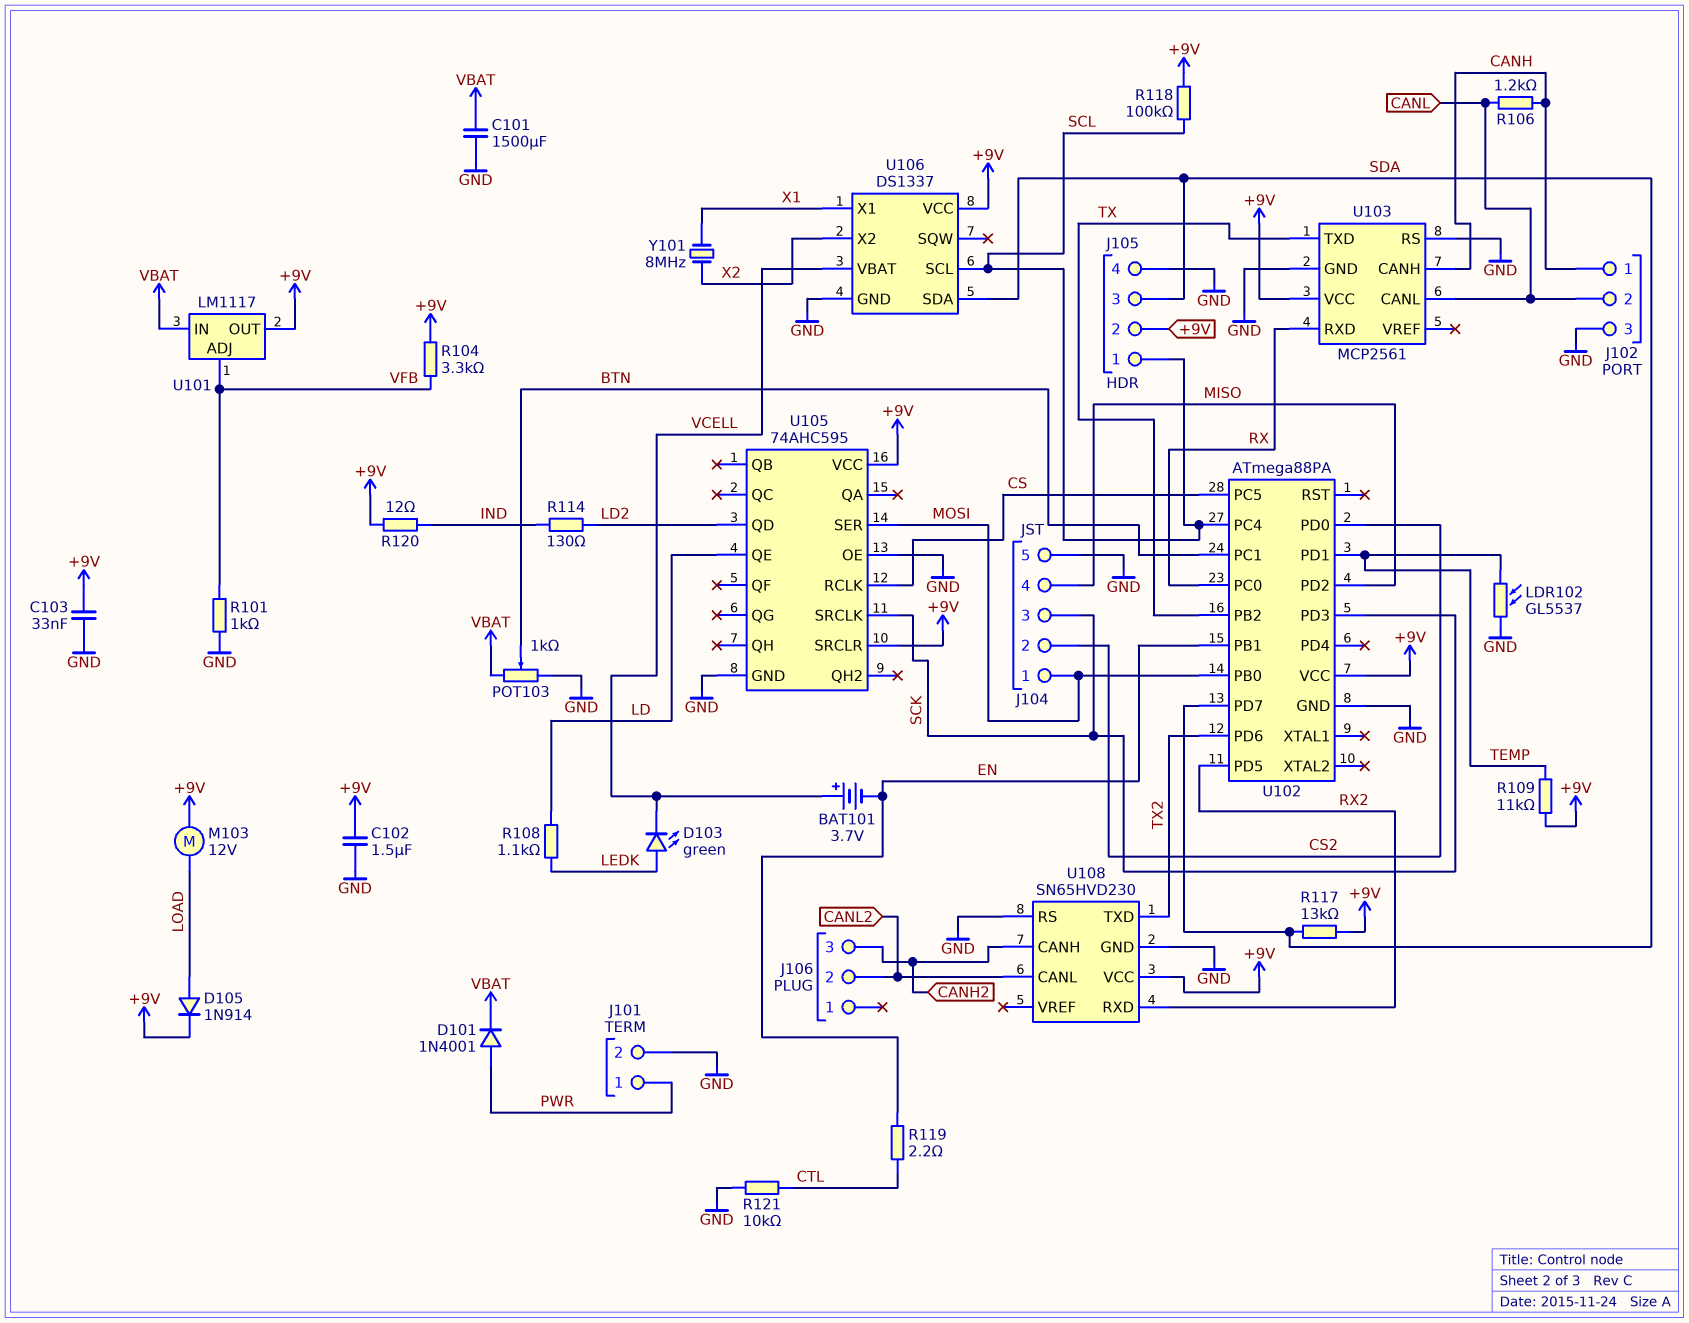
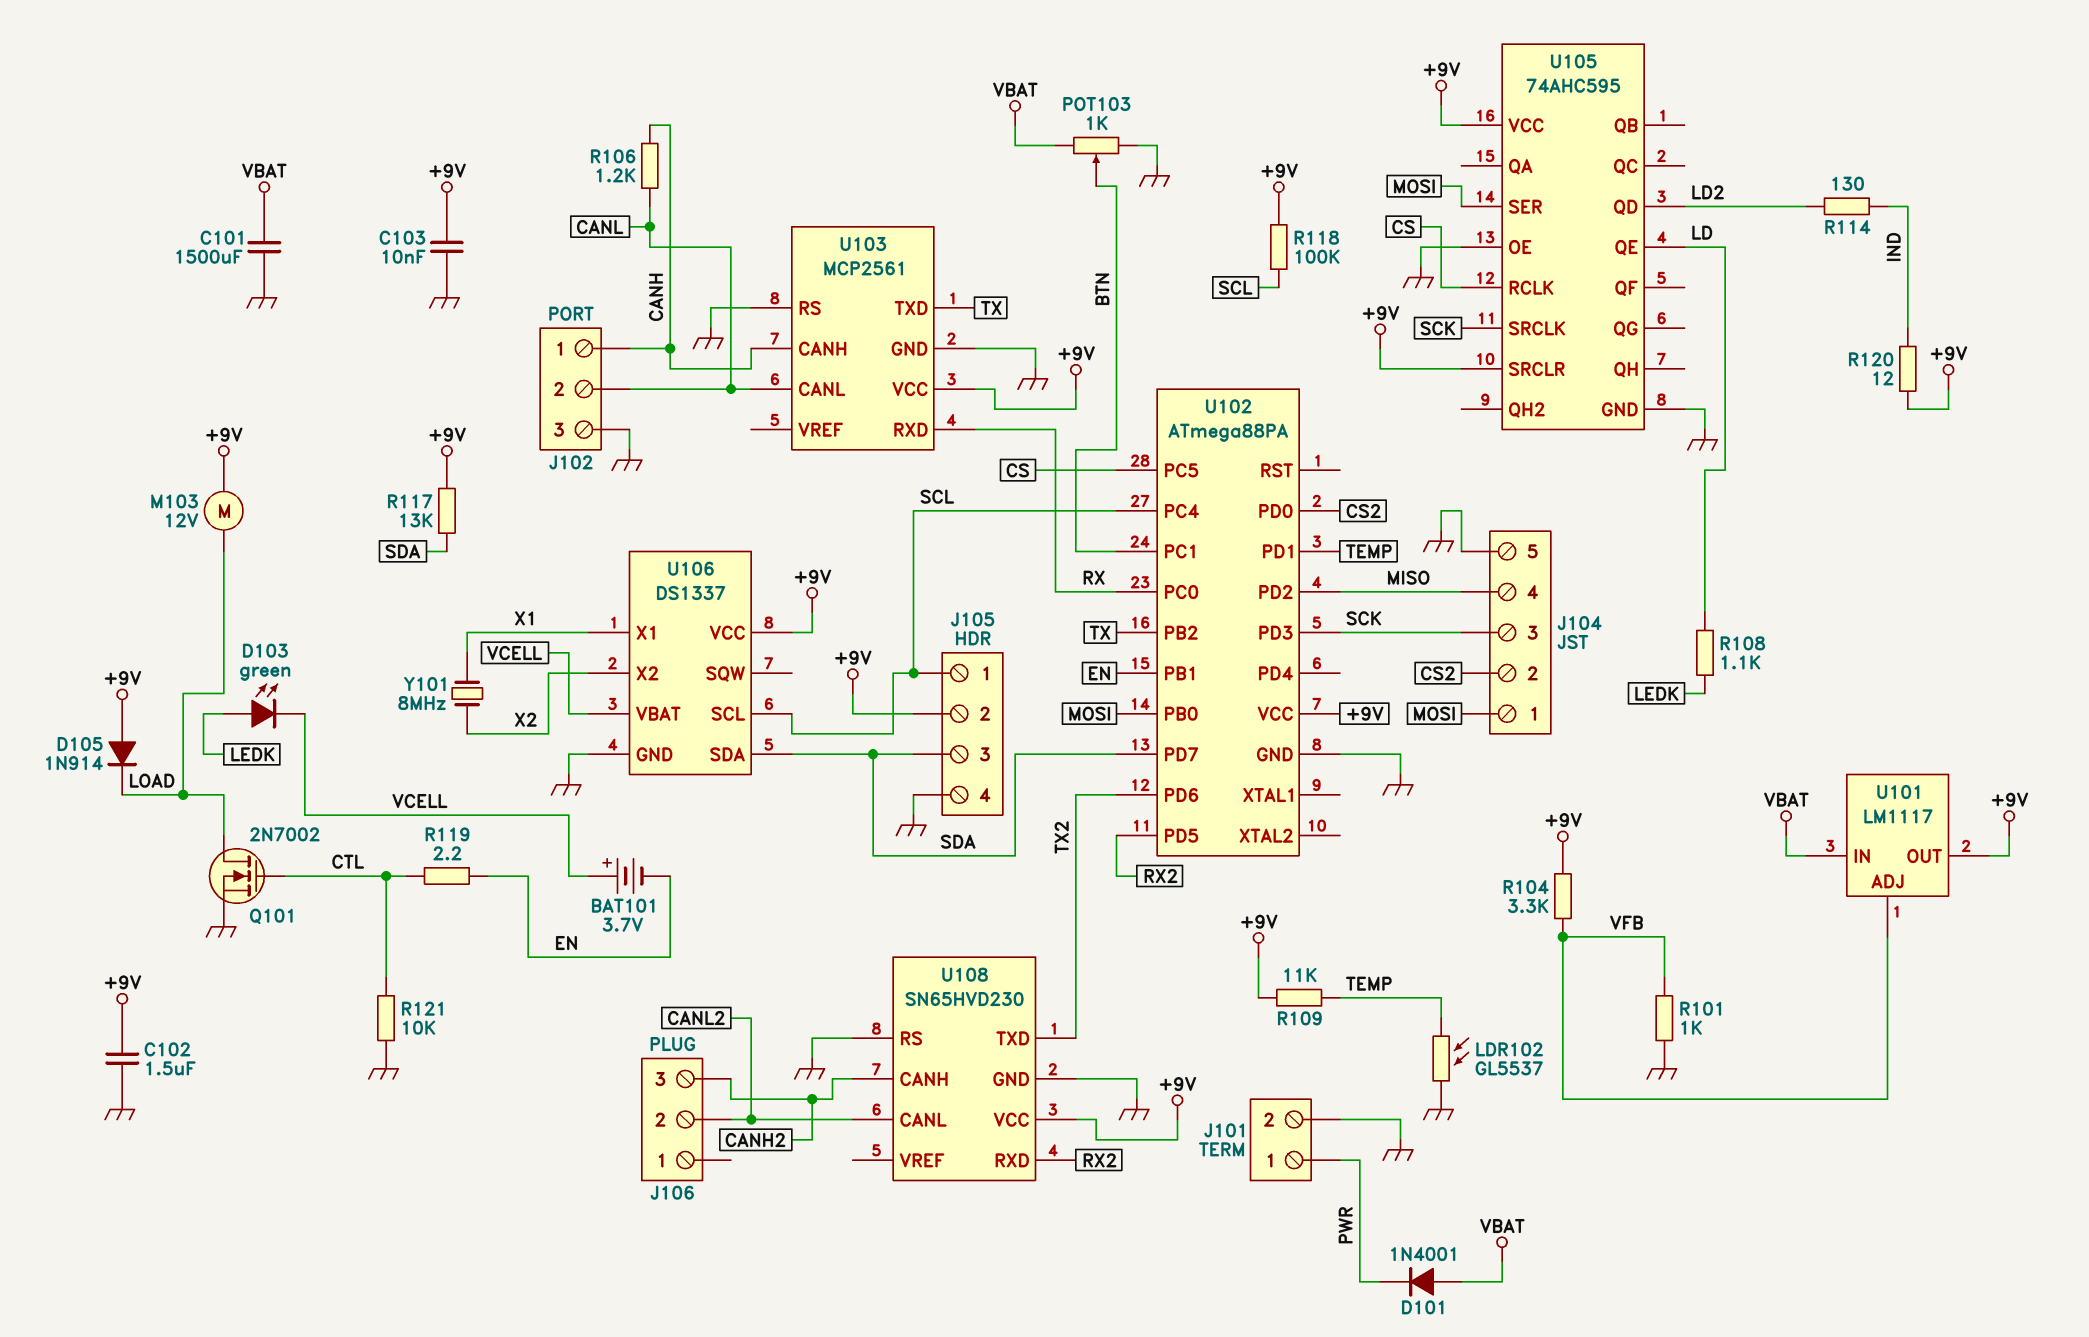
C103: 33nF (+9V, GND) -> 10nF (+9V, GND)
D101: diode 1N4001 (A PWR, K VBAT) -> diode 1N4001 (A VBAT, K PWR)
D105: diode 1N914 (A LOAD, K +9V) -> diode 1N914 (A +9V, K LOAD)
Q101: none -> NMOS 2N7002 (G CTL, D LOAD, S GND)

